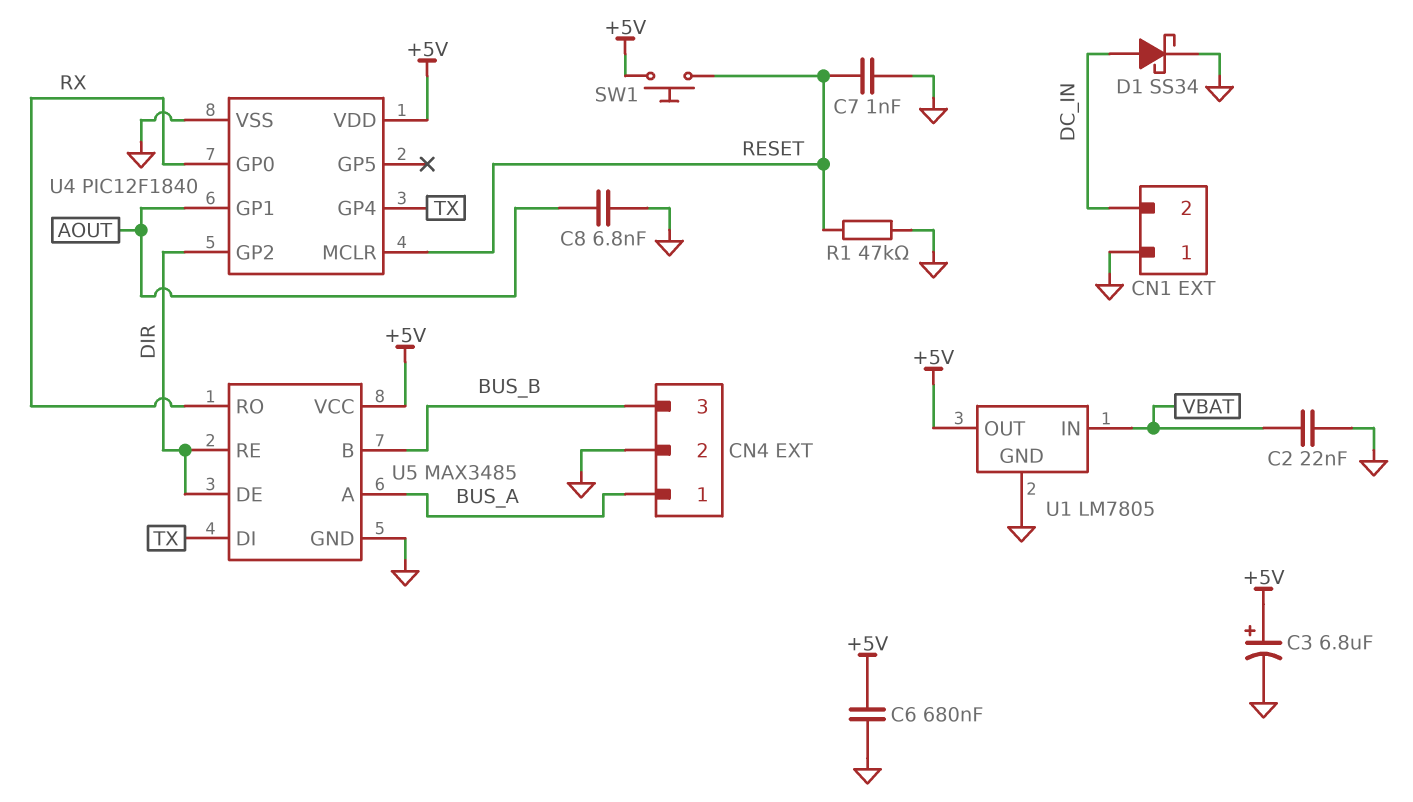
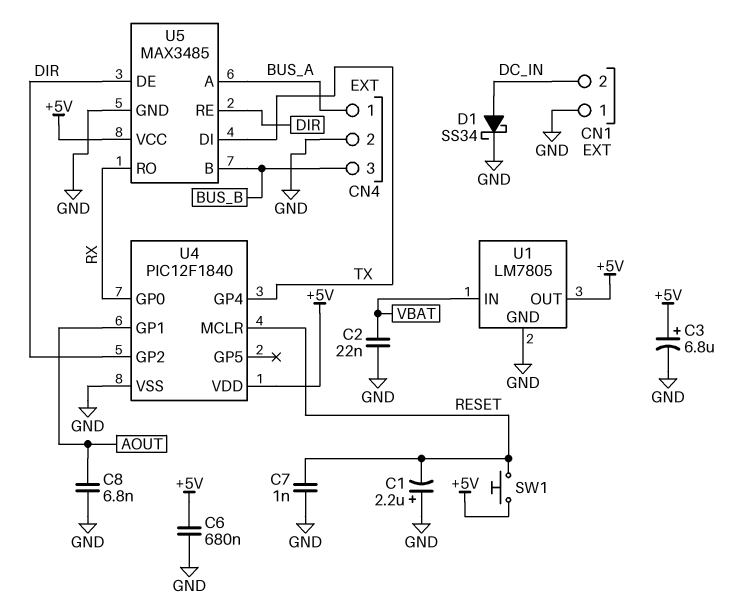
C1: none -> 2.2uF (plus GND, minus RESET)
R1: 47k (GND, RESET) -> none

